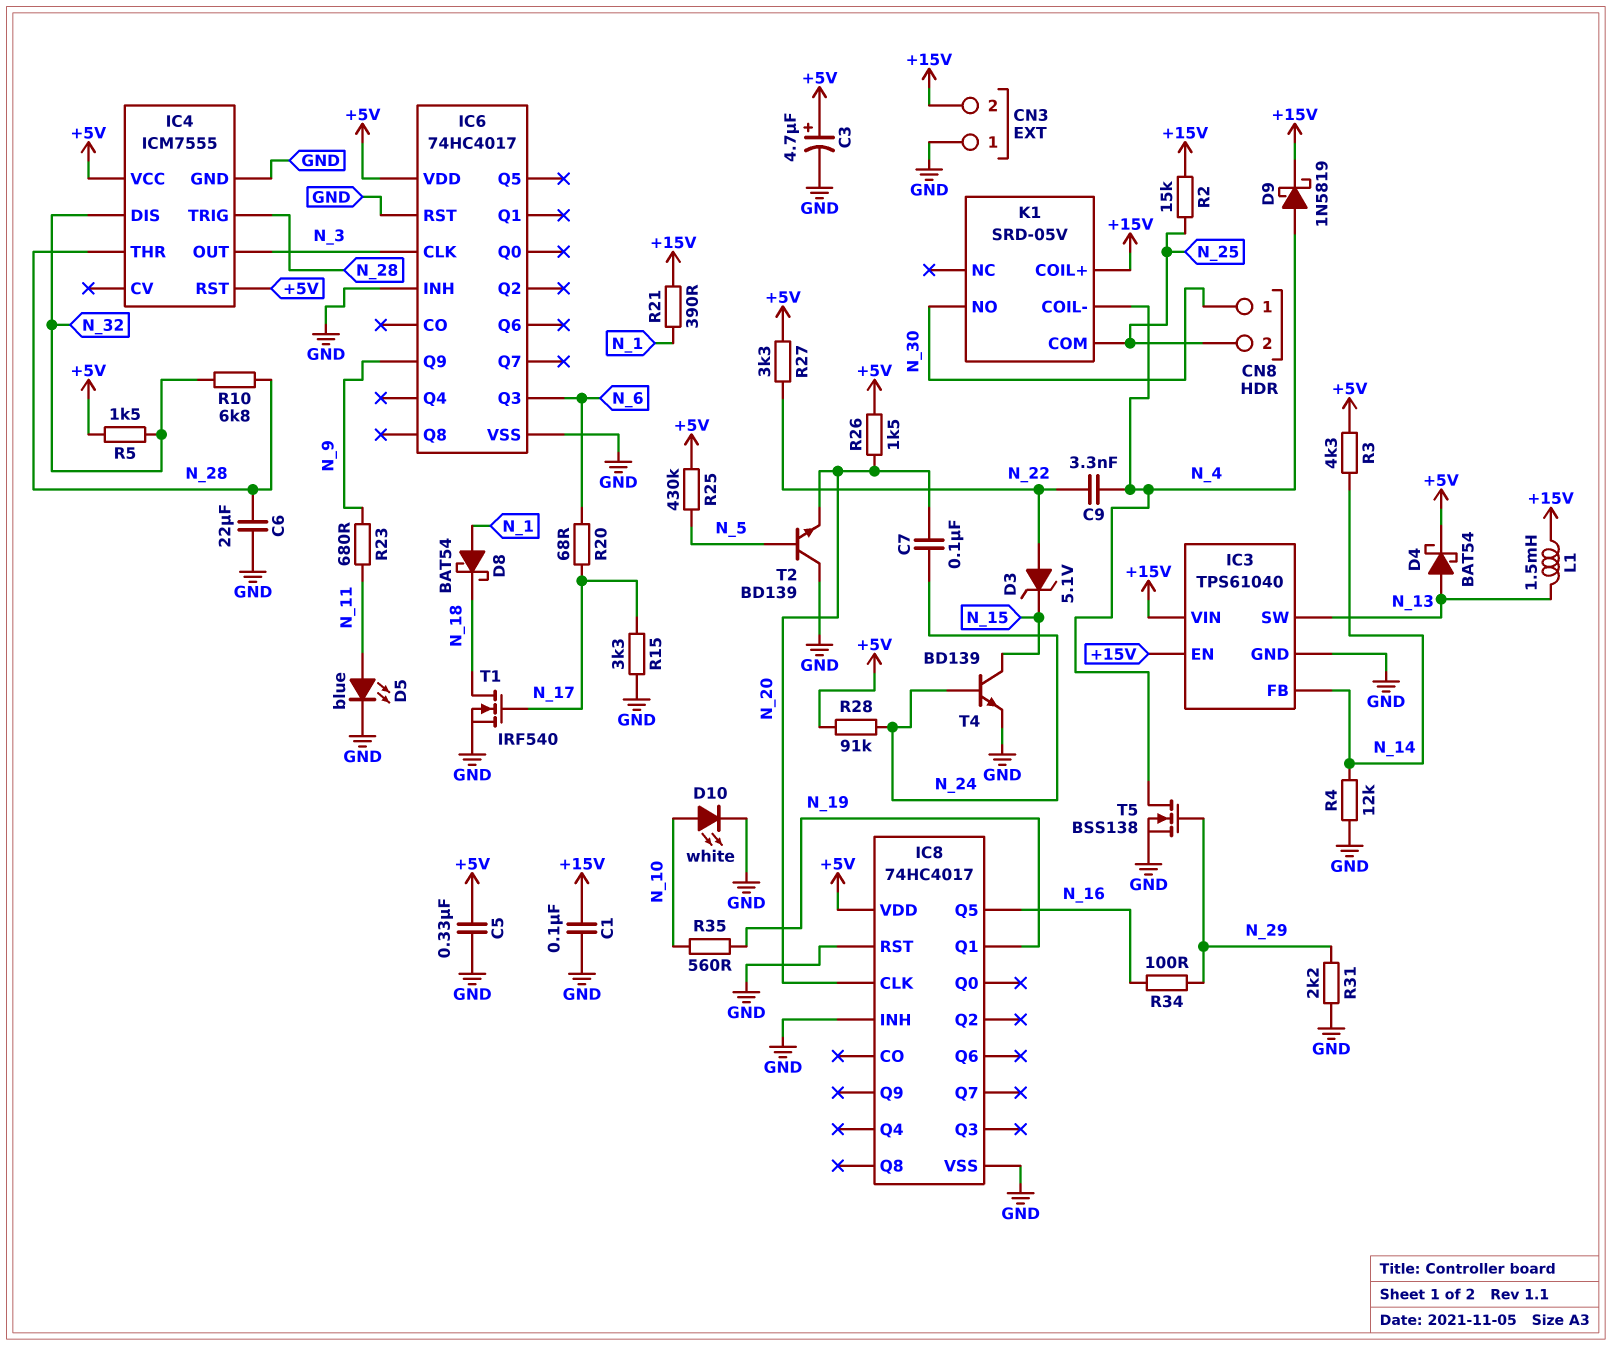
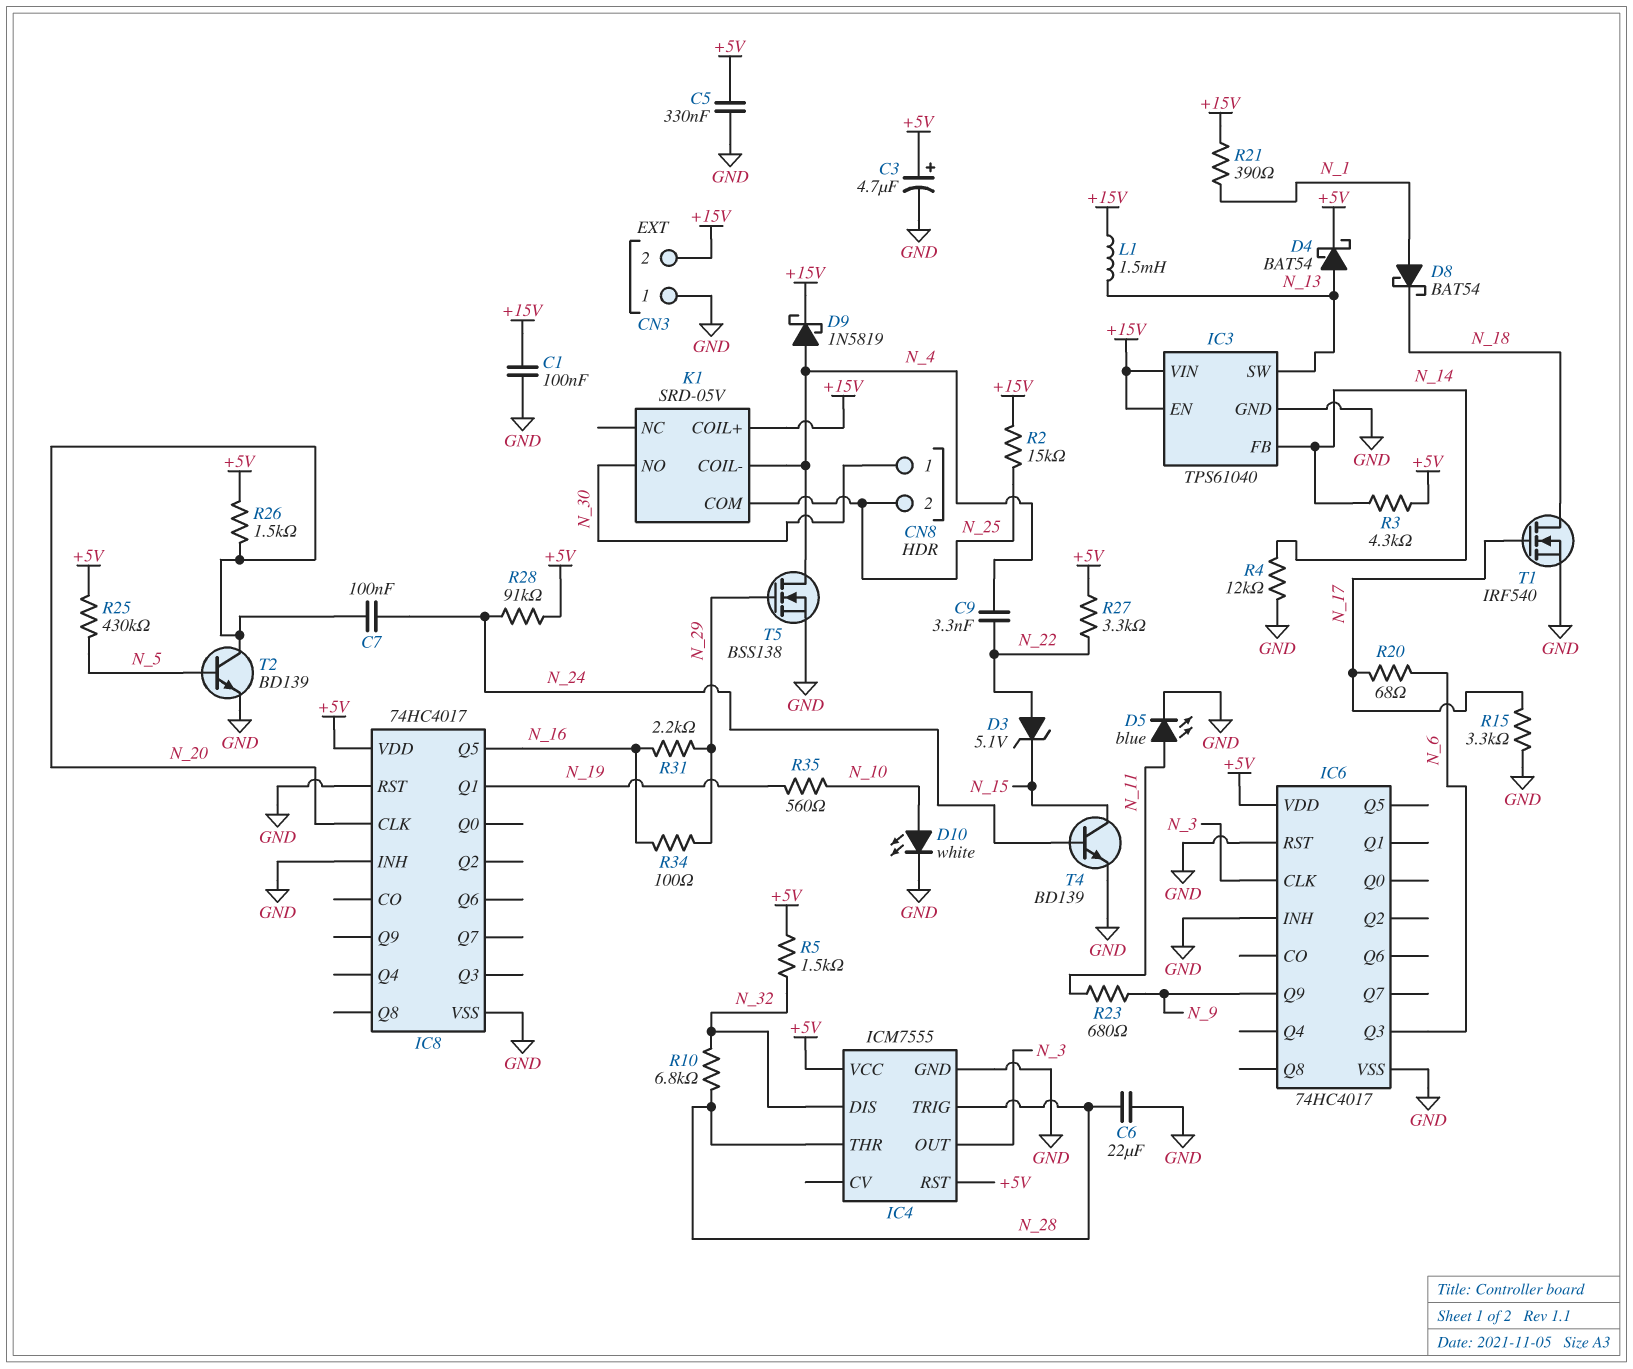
R31: 2.2k (GND, N_29) -> 2.2k (N_16, N_29)
T2: NPN BD139 (B N_5, C GND, E N_20) -> NPN BD139 (B N_5, C N_20, E GND)

